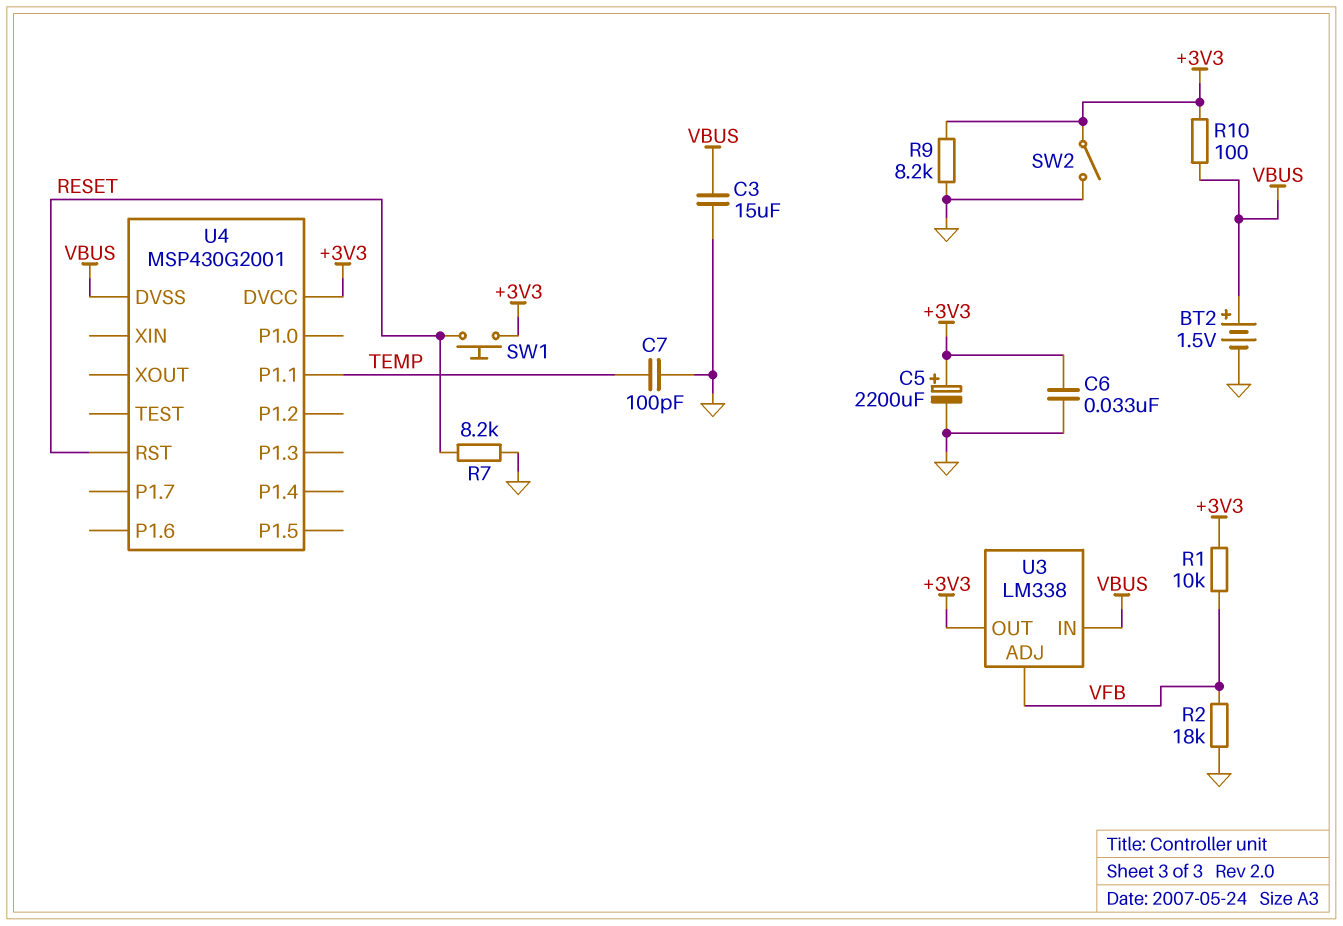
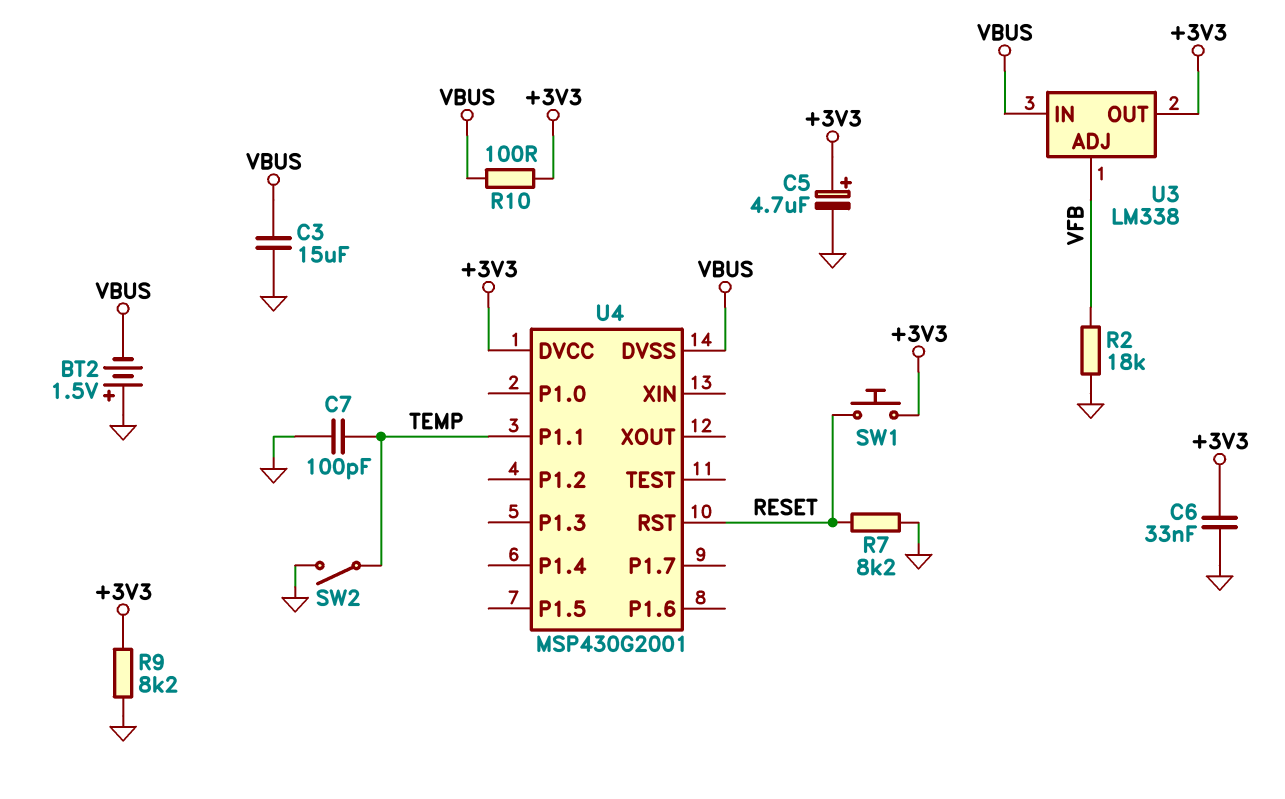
BT2: 1.5V (plus VBUS, minus GND) -> 1.5V (plus GND, minus VBUS)
C5: 2200uF (plus +3V3, minus GND) -> 4.7uF (plus +3V3, minus GND)
R1: 10k (+3V3, VFB) -> none
SW2: switch (+3V3, GND) -> switch (GND, TEMP)

